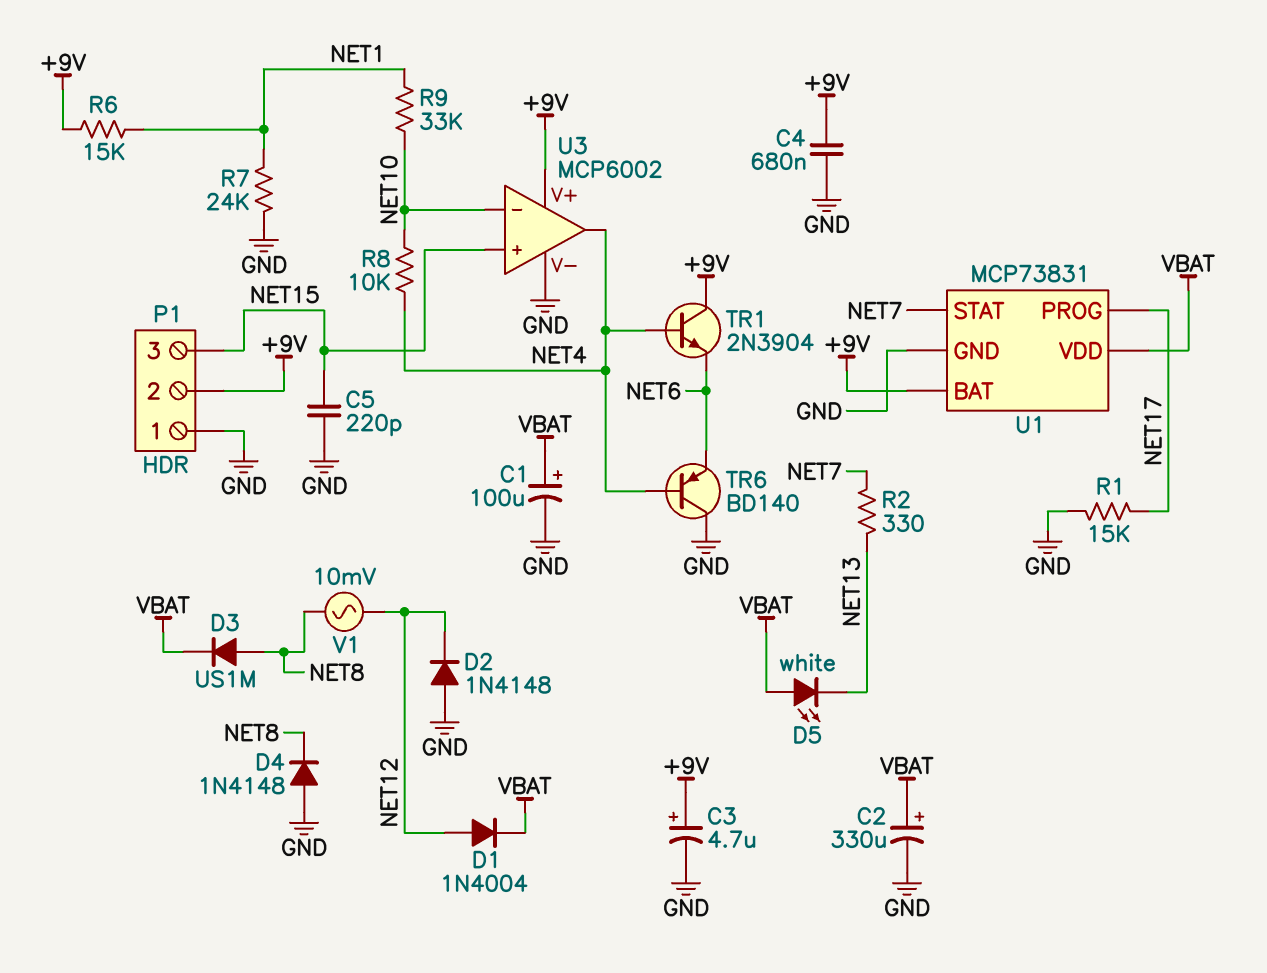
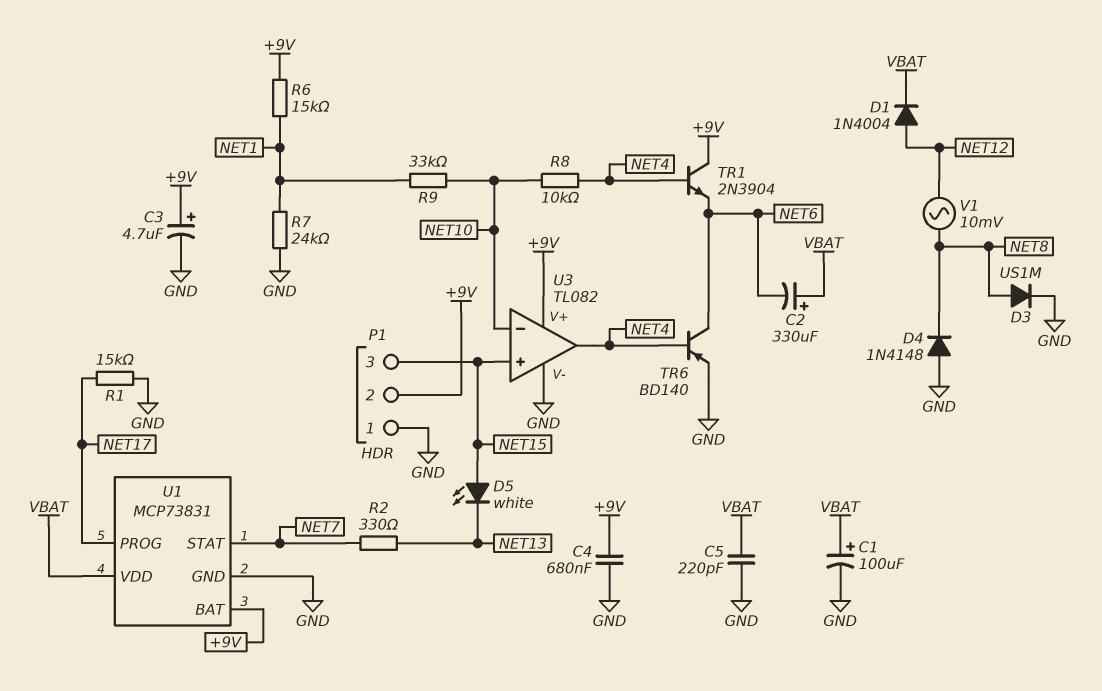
C2: 330uF (plus VBAT, minus GND) -> 330uF (plus VBAT, minus NET6)
C5: 220pF (GND, NET15) -> 220pF (GND, VBAT)
D2: diode 1N4148 (A GND, K NET12) -> none
D3: diode US1M (A NET8, K VBAT) -> diode US1M (A NET8, K GND)
D5: LED white (A VBAT, K NET13) -> LED white (A NET15, K NET13)
TR6: PNP BD140 (B NET4, C GND, E NET6) -> PNP BD140 (B NET4, C NET6, E GND)
U3: MCP6002 -> TL082

